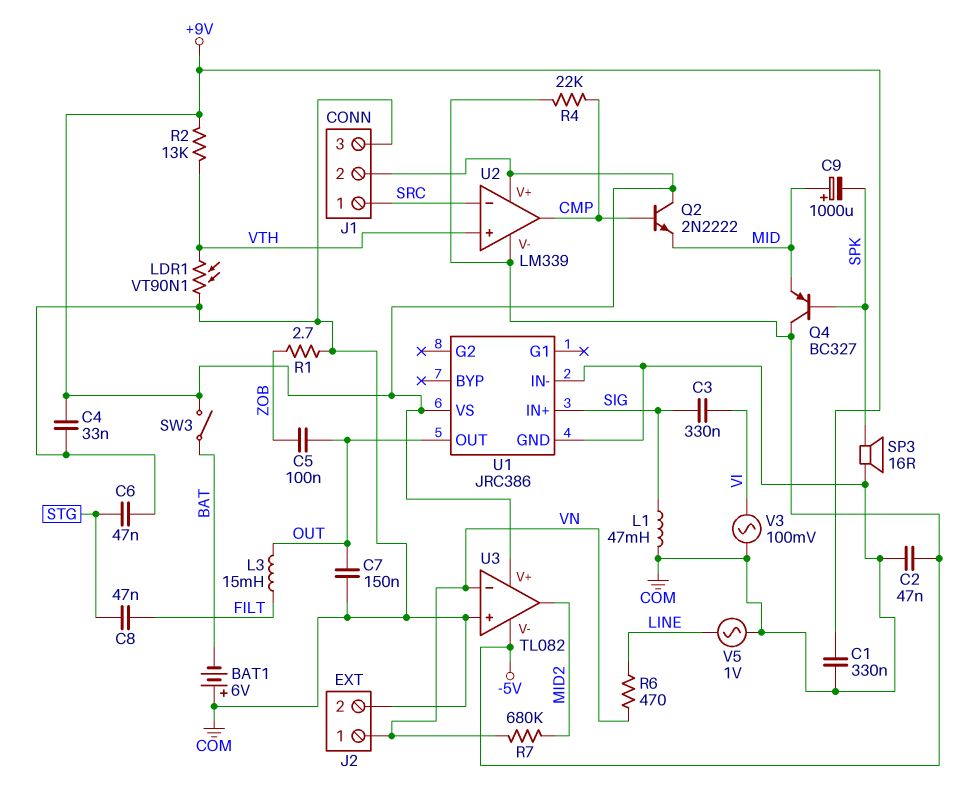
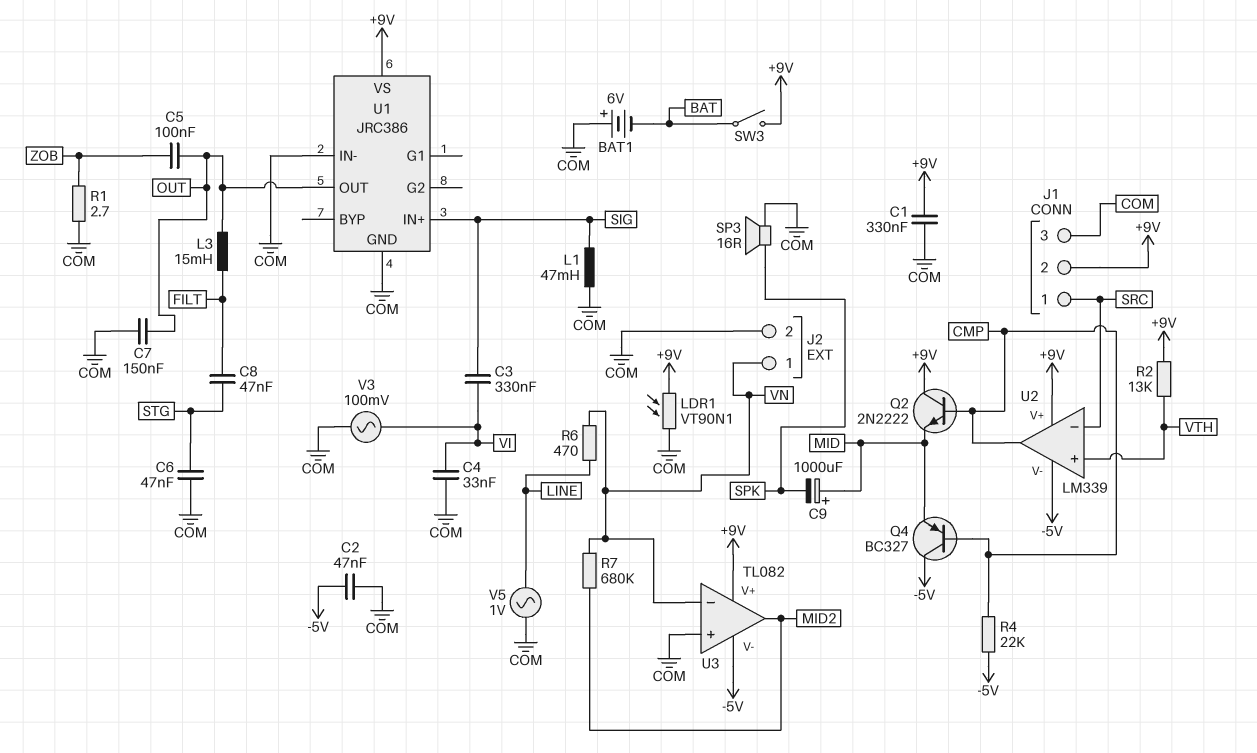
C4: 33nF (+9V, COM) -> 33nF (COM, VI)
LDR1: VT90N1 (COM, VTH) -> VT90N1 (+9V, COM)
Q4: PNP BC327 (B SPK, C -5V, E MID) -> PNP BC327 (B CMP, C -5V, E MID)

